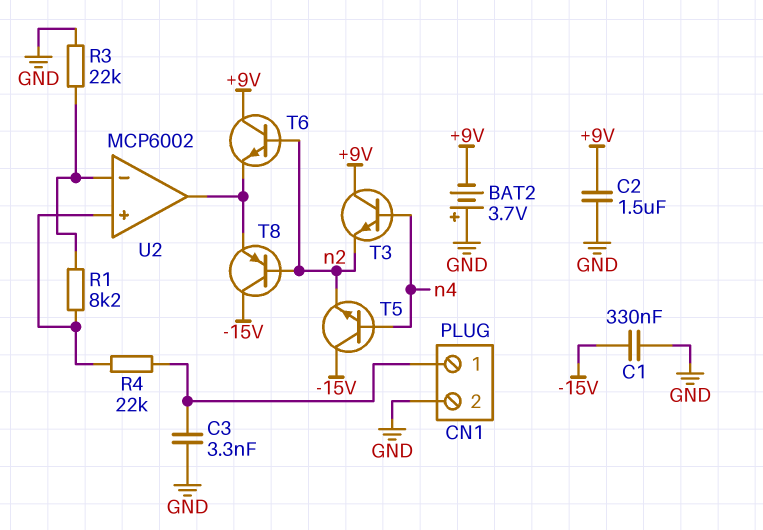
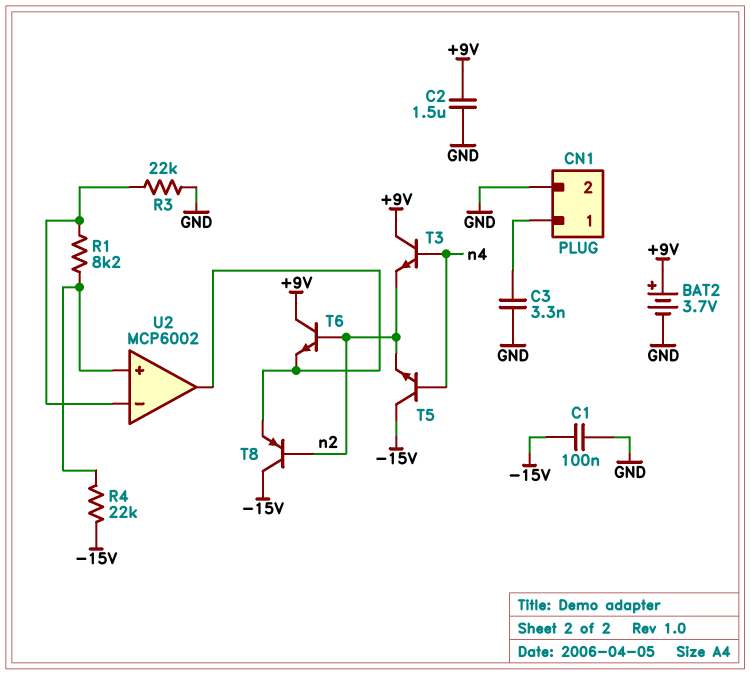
BAT2: 3.7V (plus GND, minus +9V) -> 3.7V (plus +9V, minus GND)
C1: 330nF (-15V, GND) -> 100nF (-15V, GND)
R4: 22k (CN1/1, U2/in+) -> 22k (-15V, U2/in+)

